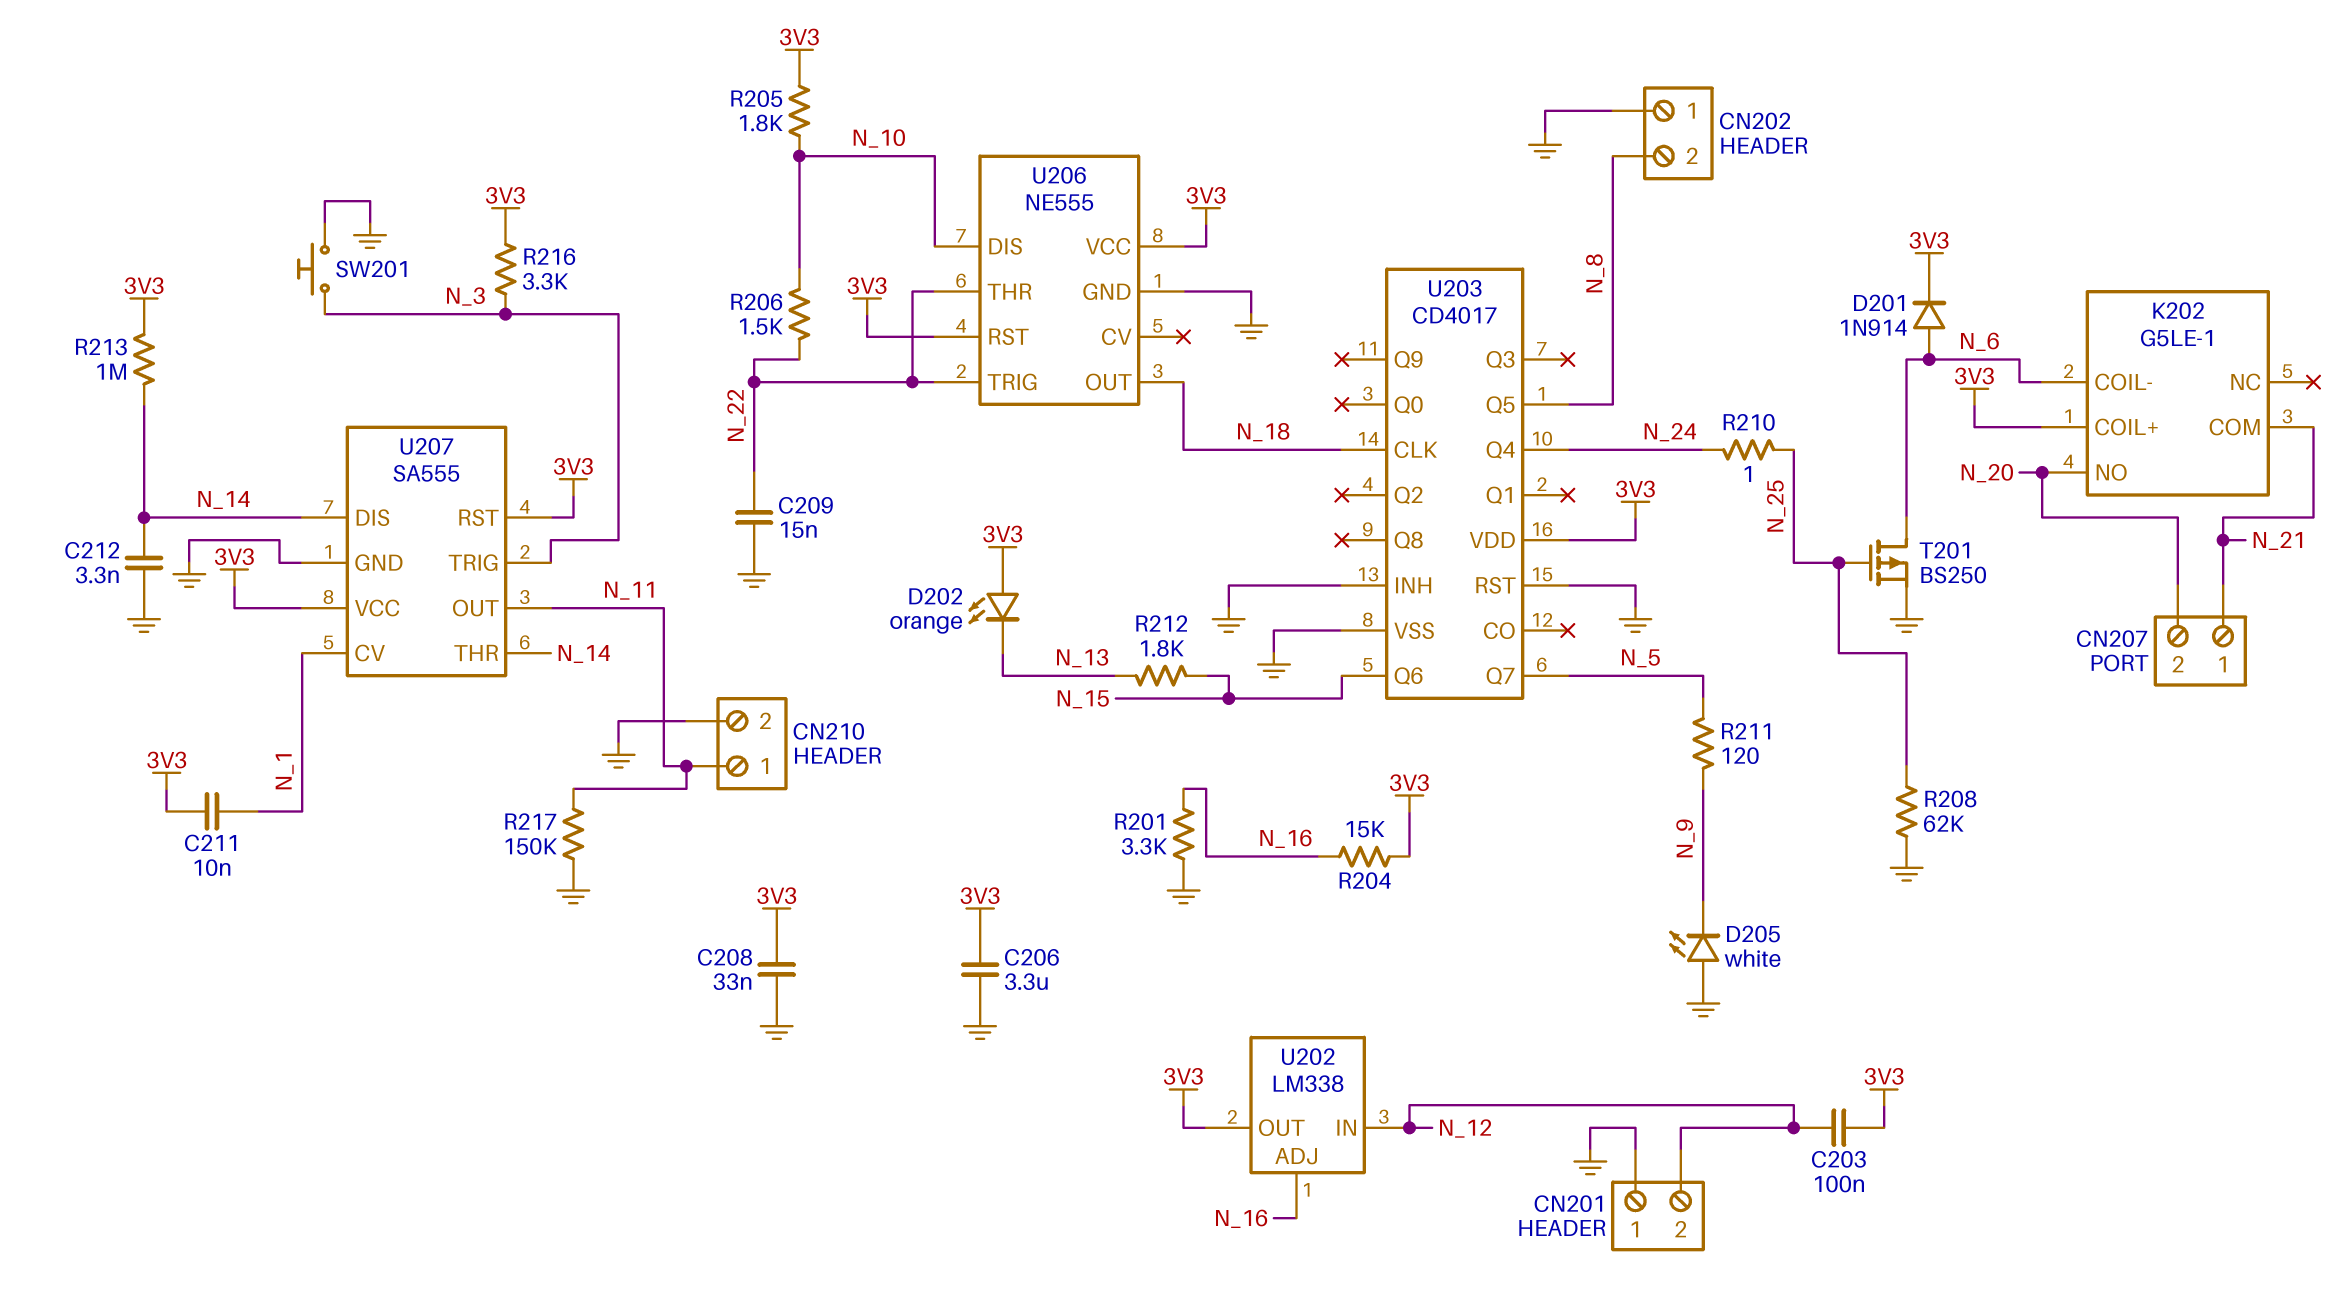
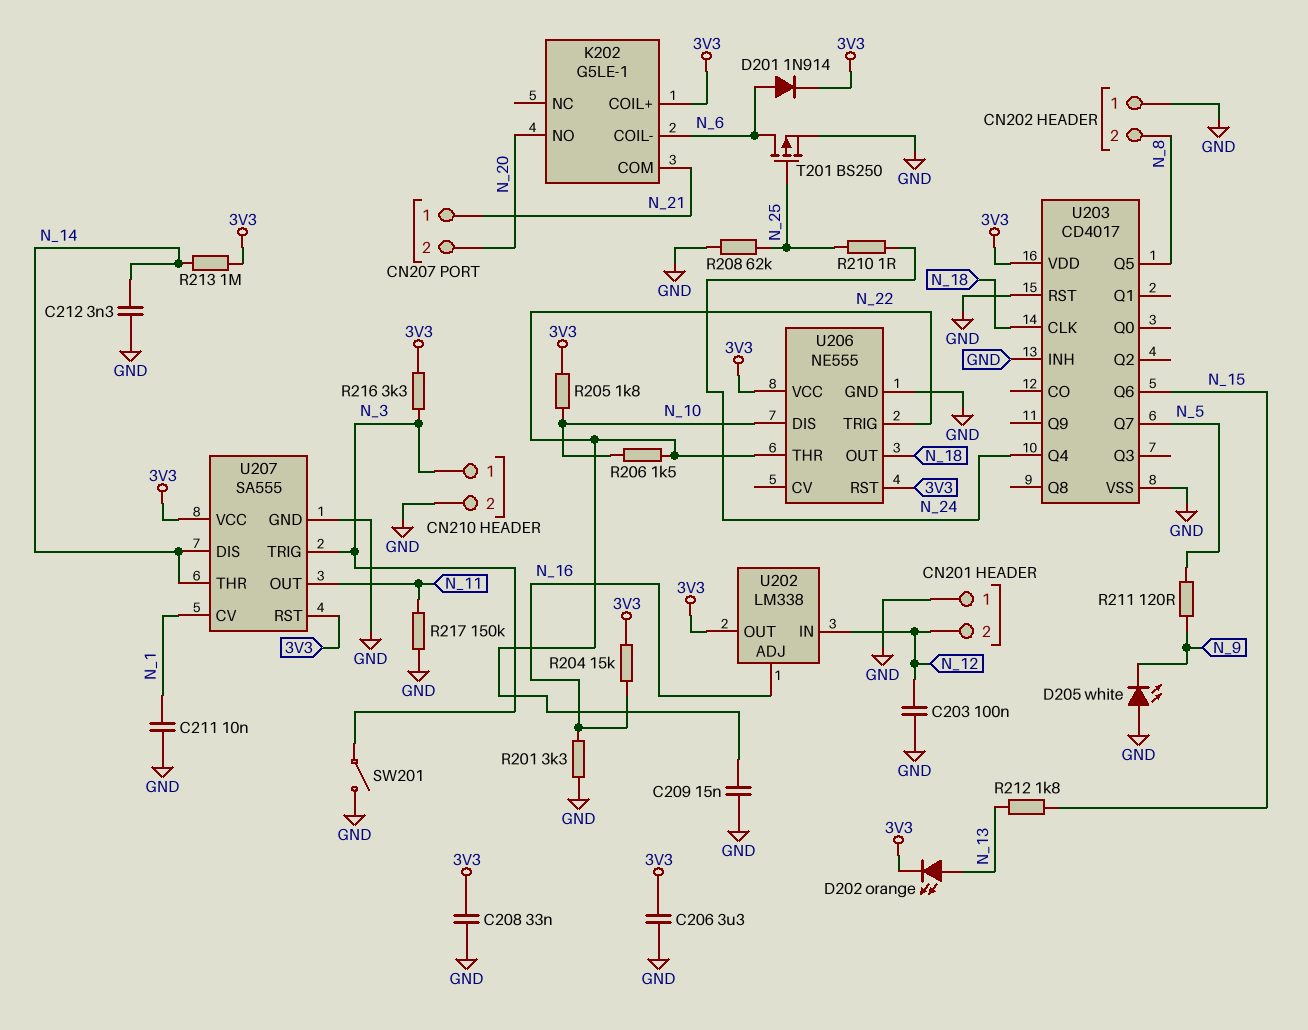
C203: 100nF (3V3, N_12) -> 100nF (GND, N_12)
C211: 10nF (3V3, N_1) -> 10nF (GND, N_1)
CN210 pin 1: N_11 -> N_3
D202: LED orange (A 3V3, K N_13) -> LED orange (A N_13, K 3V3)
SW201: button (GND, N_3) -> switch (GND, N_3)

